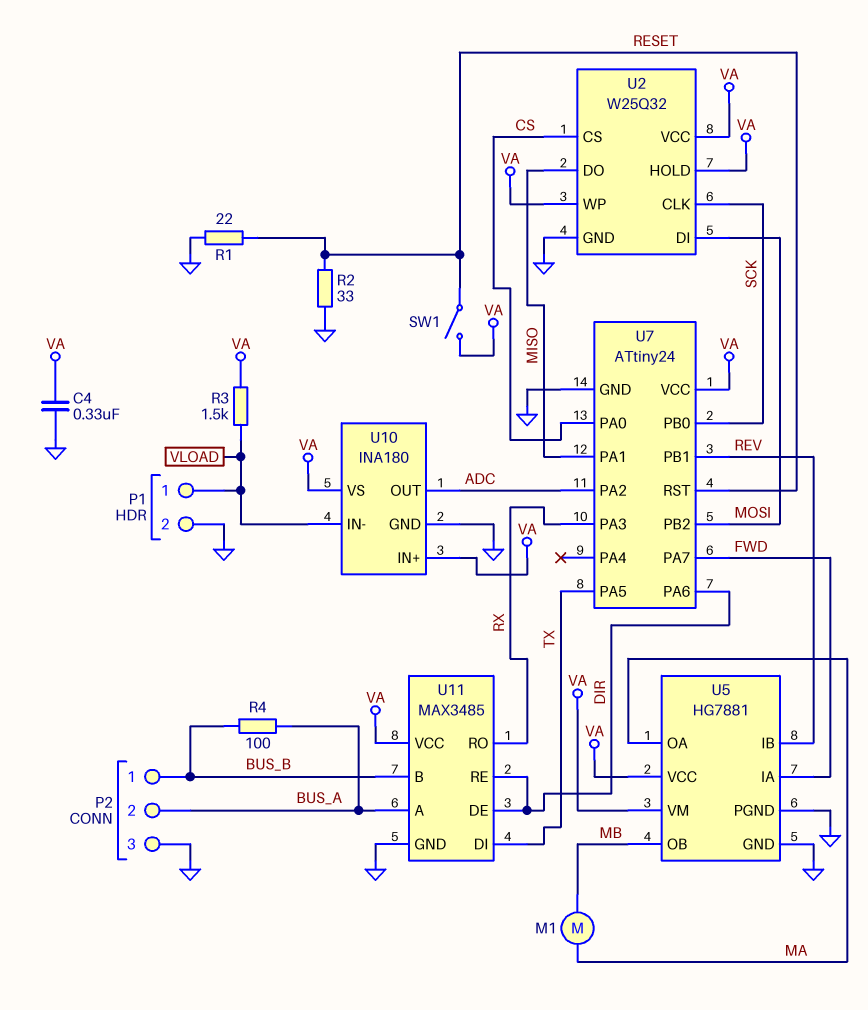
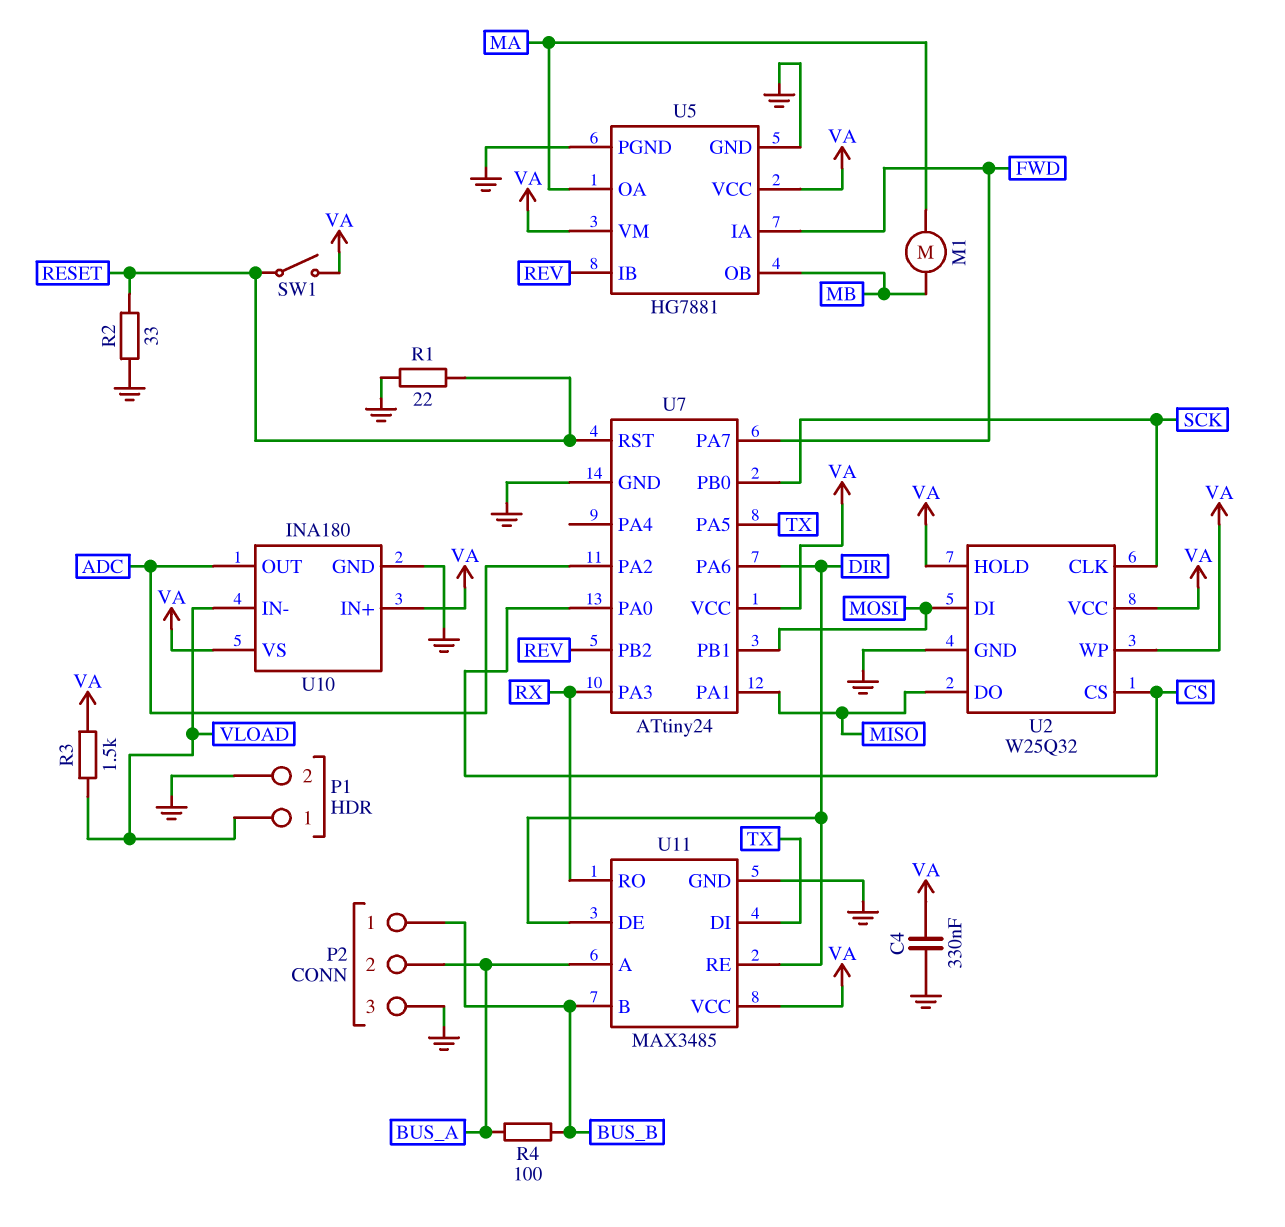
U7 pin PB1: REV -> MOSI
U7 pin PB2: MOSI -> REV

